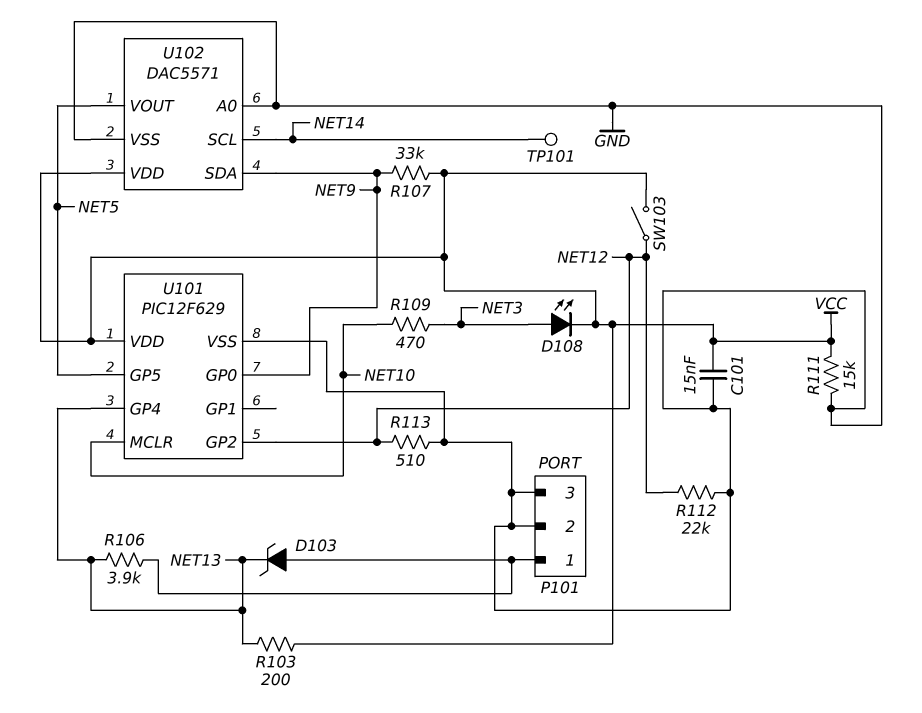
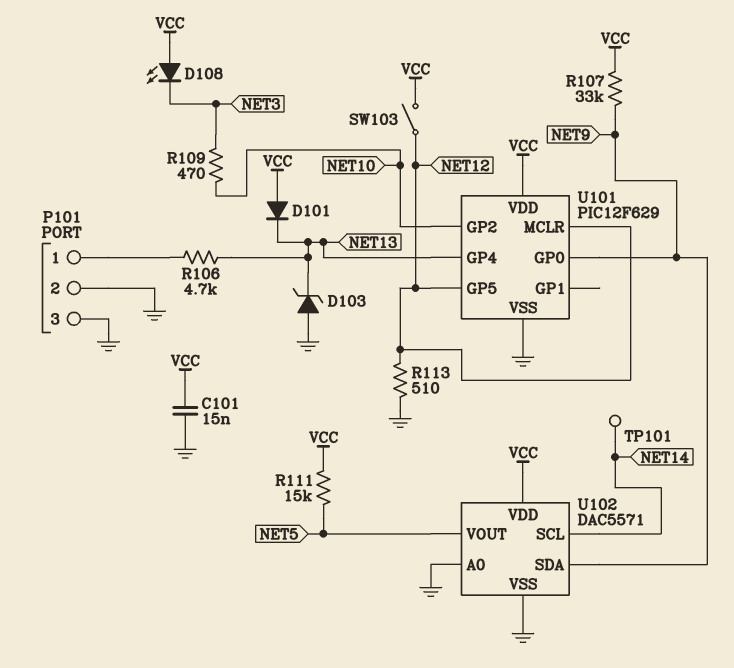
D101: none -> diode (A VCC, K NET13)
D103: zener (A P101/1, K NET13) -> zener (A GND, K NET13)
D108: LED (A NET3, K VCC) -> LED (A VCC, K NET3)
R103: 200 (NET13, VCC) -> none
R106: 3.9k (NET13, P101/1) -> 4.7k (NET13, P101/1)
R111: 15k (GND, VCC) -> 15k (NET5, VCC)
R112: 22k (GND, NET12) -> none
U101 pin GP2: NET12 -> NET10
U101 pin GP5: NET5 -> NET12
U101 pin MCLR: NET10 -> NET12

